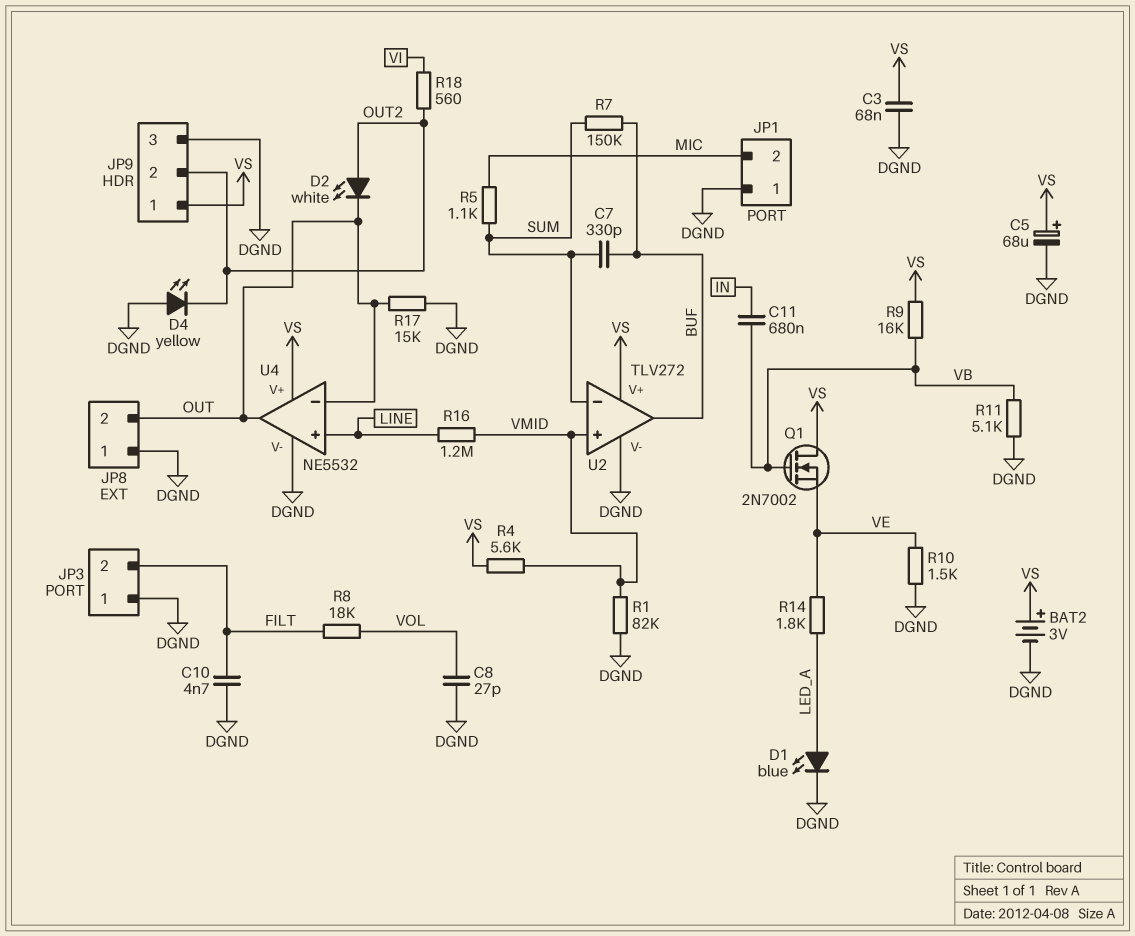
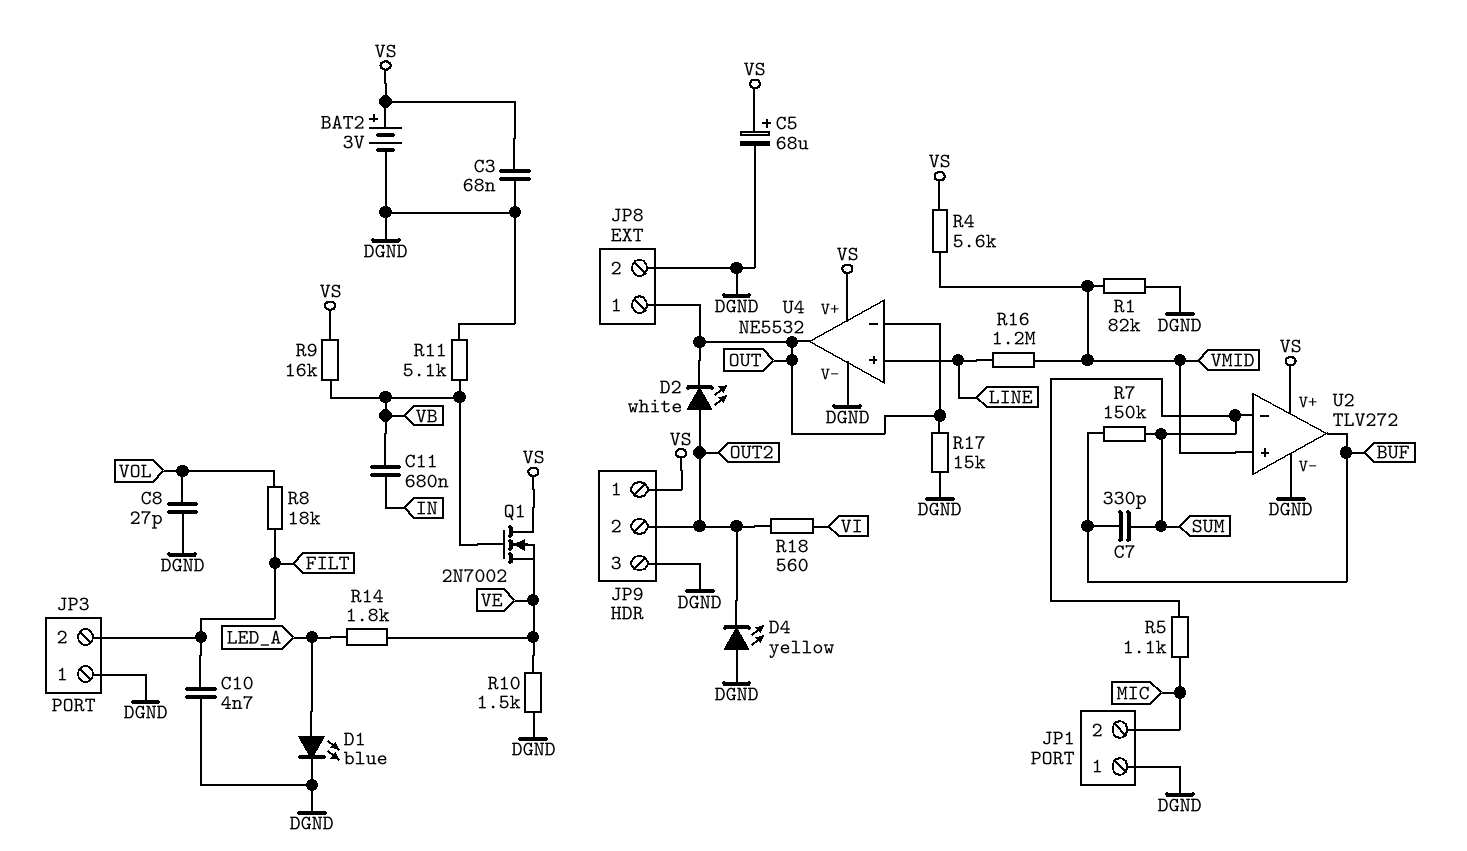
JP8 pin 1: DGND -> OUT
JP8 pin 2: OUT -> DGND

